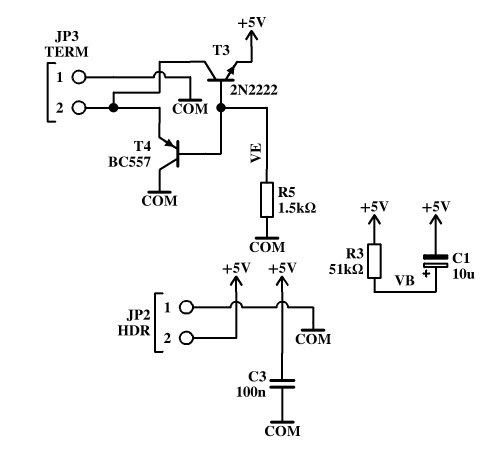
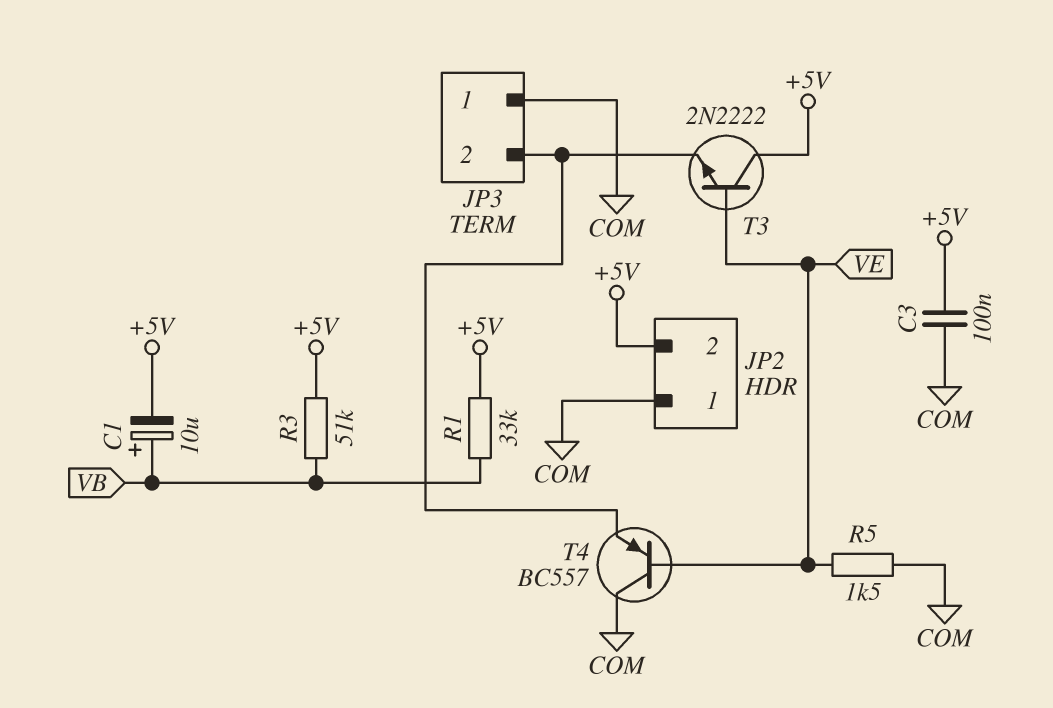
R1: none -> 33k (+5V, VB)
T3: NPN 2N2222 (B VE, C JP3/2, E +5V) -> NPN 2N2222 (B VE, C +5V, E JP3/2)

